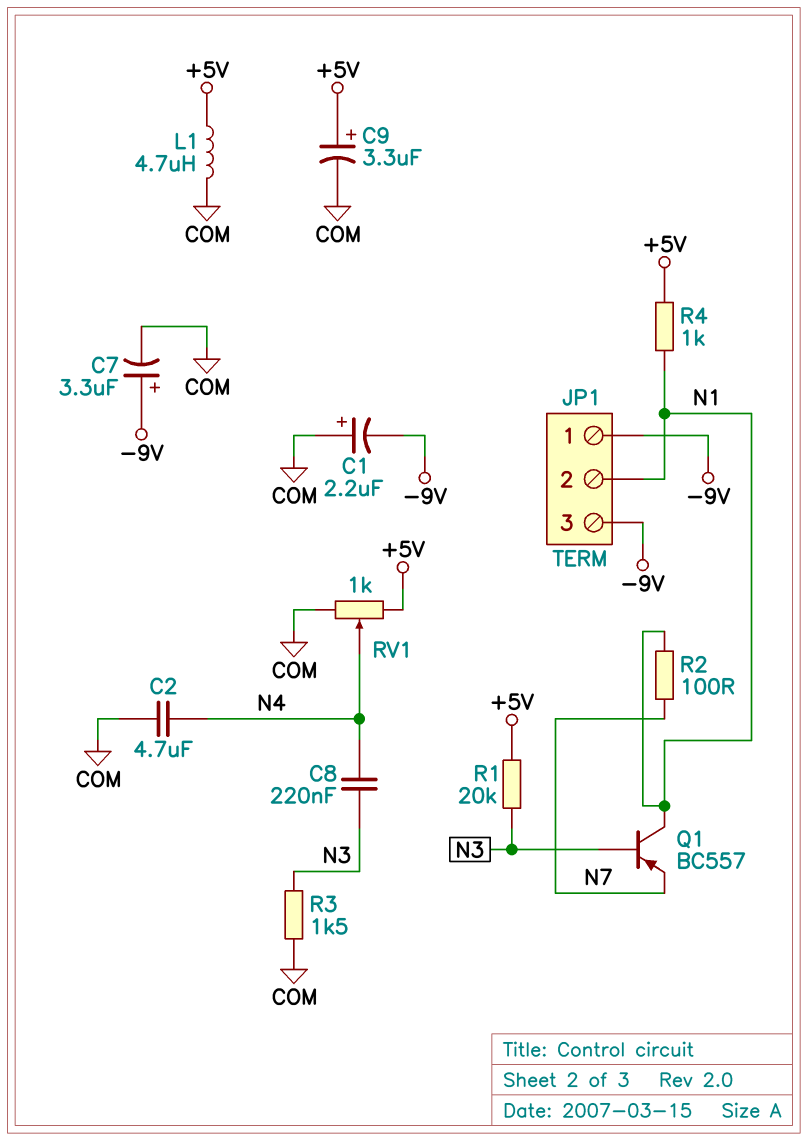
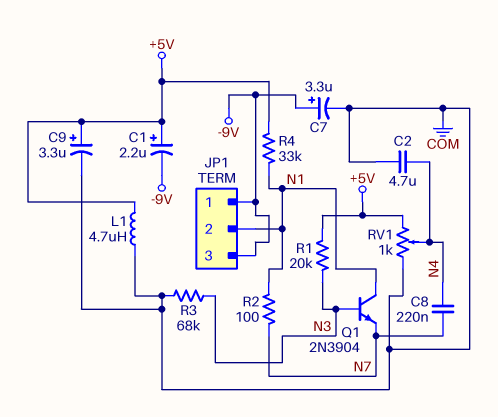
C1: 2.2uF (plus COM, minus -9V) -> 2.2uF (plus +5V, minus -9V)
C8: 220nF (N3, N4) -> 220nF (N4, N7)
Q1: PNP BC557 (B N3, C N1, E N7) -> NPN 2N3904 (B N3, C N1, E N7)
R3: 1.5k (COM, N3) -> 68k (COM, N3)
R4: 1k (+5V, N1) -> 33k (+5V, N1)

